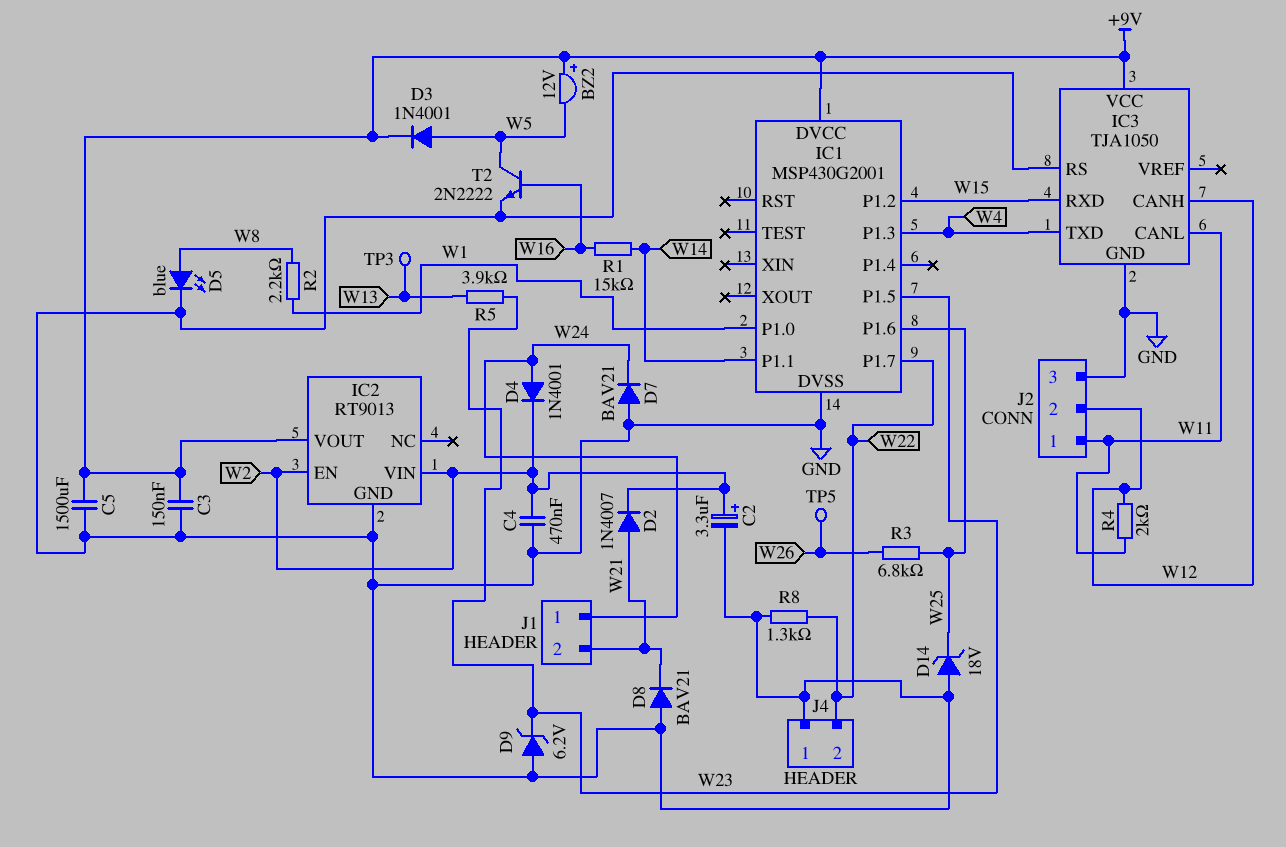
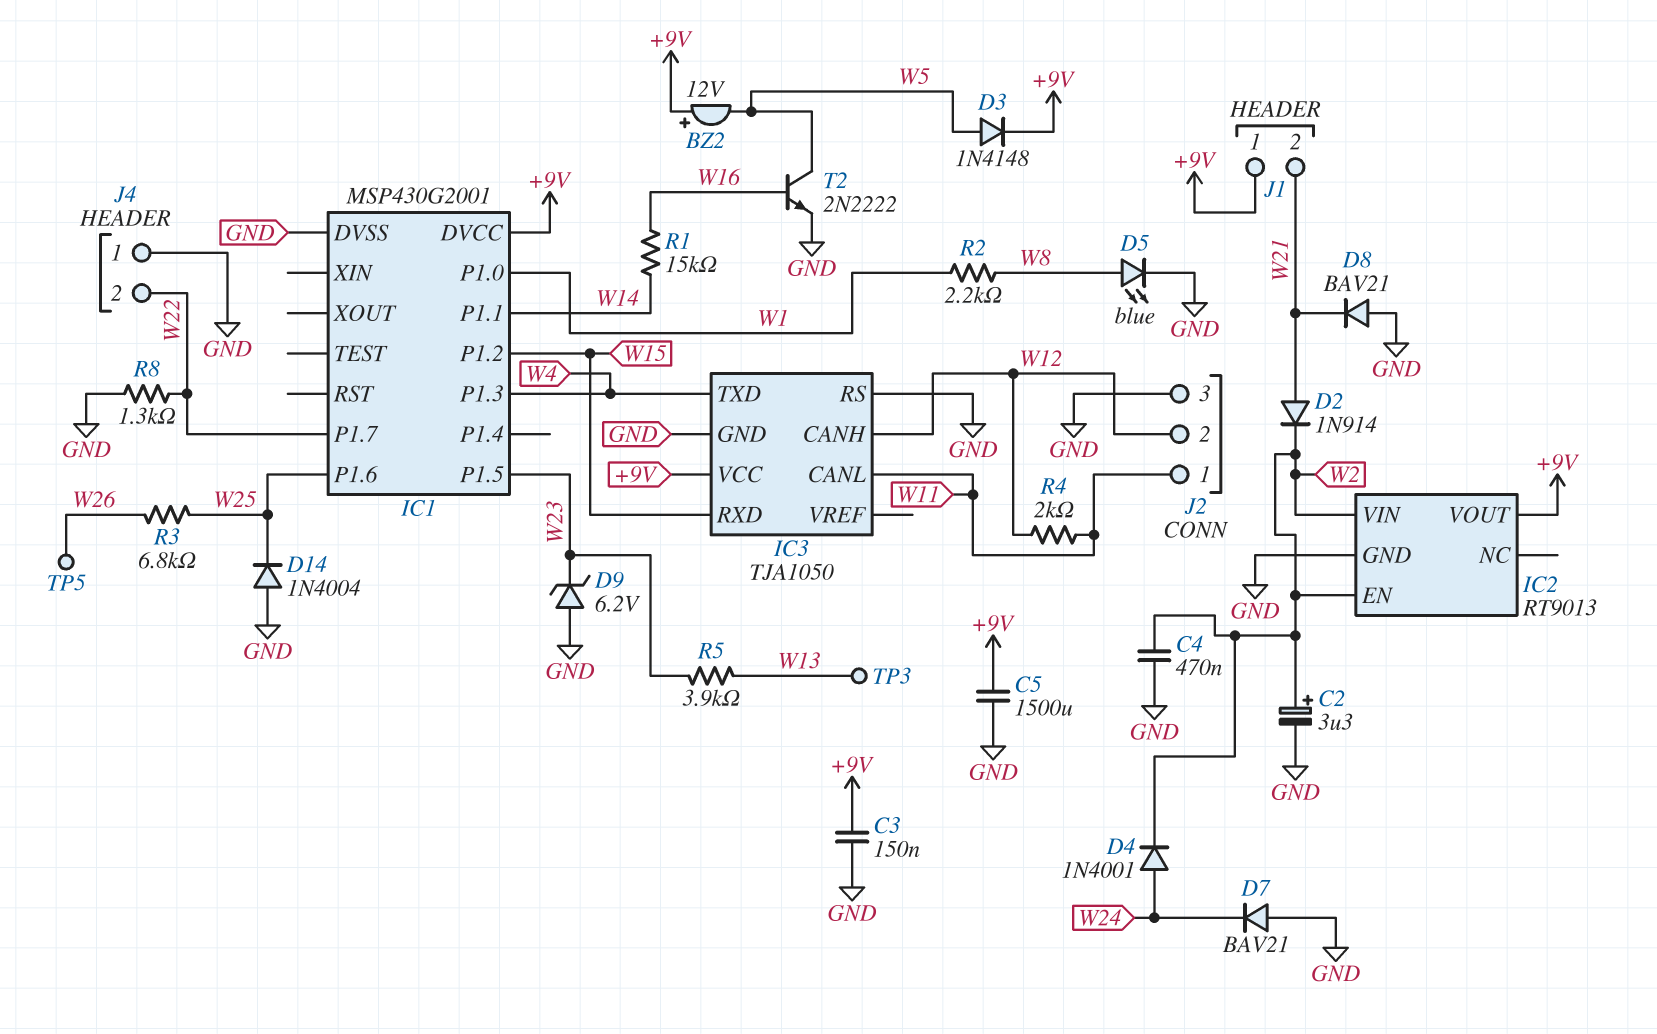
D2: diode 1N4007 (A W21, K W2) -> diode 1N914 (A W21, K W2)
D3: diode 1N4001 (A W5, K +9V) -> diode 1N4148 (A W5, K +9V)
D14: zener 18V (A GND, K W25) -> diode 1N4004 (A GND, K W25)
J1 pin 1: W24 -> +9V

